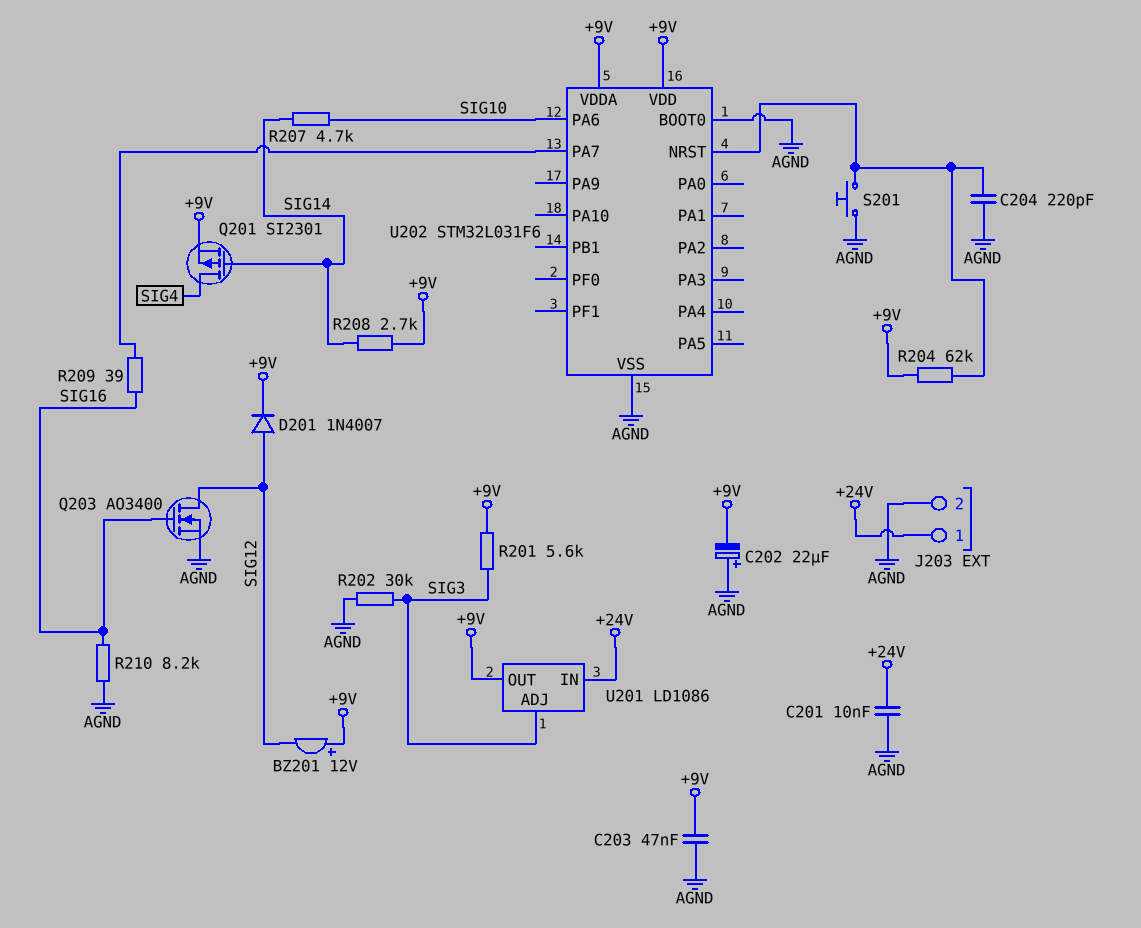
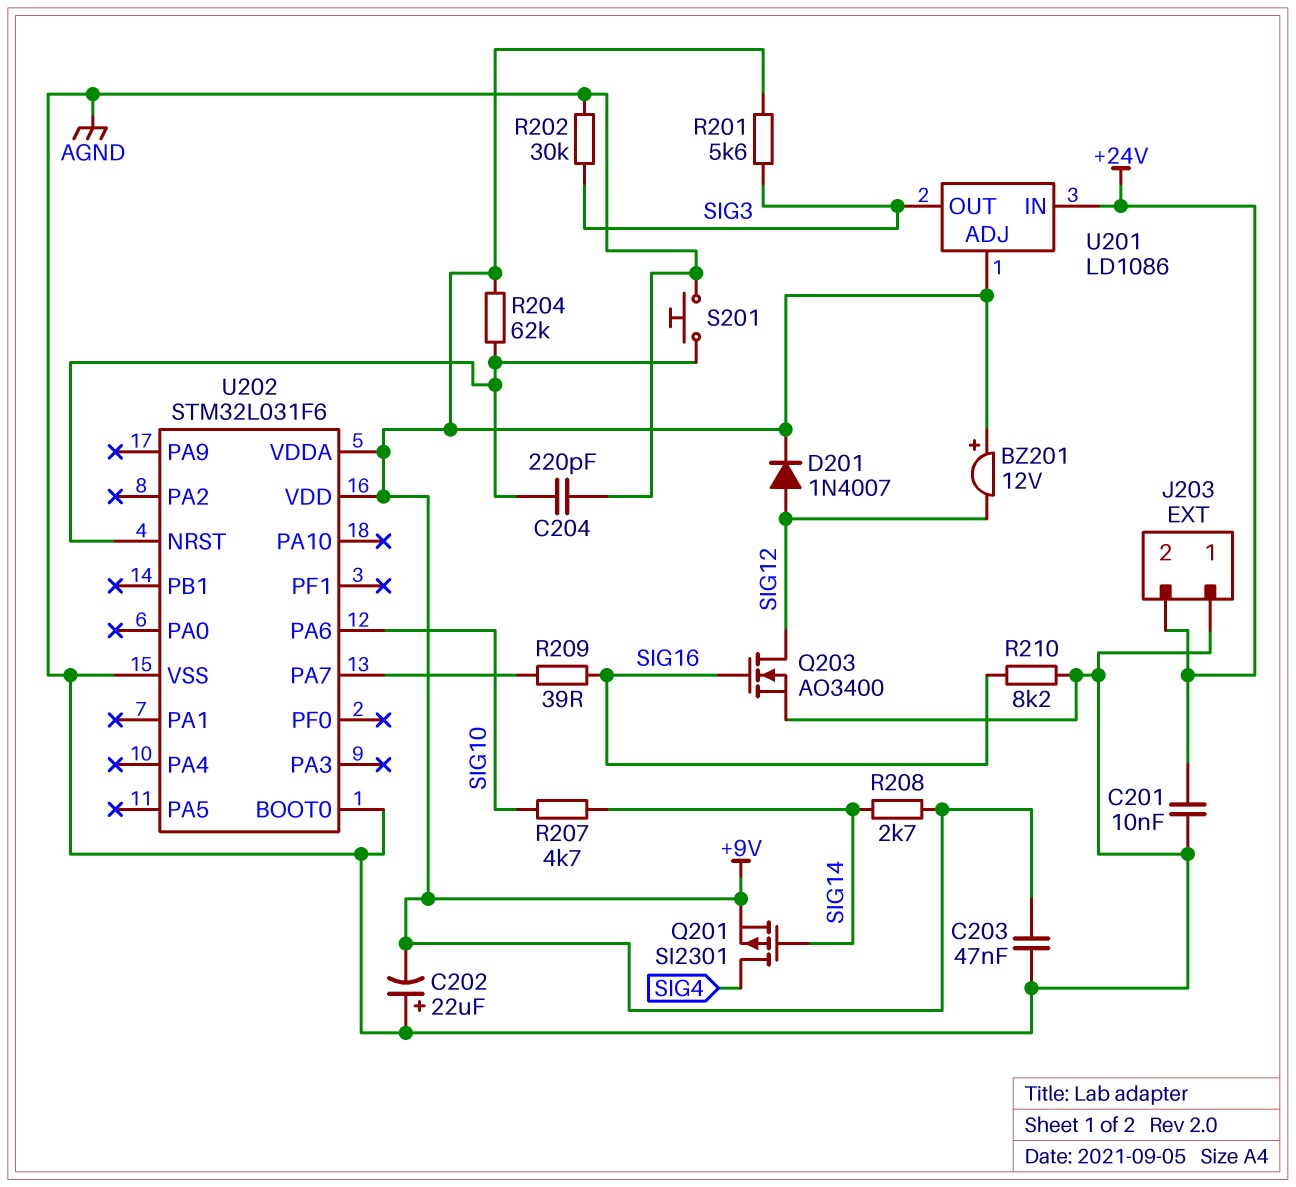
J203 pin 1: +24V -> AGND
J203 pin 2: AGND -> +24V
U201 pin ADJ: SIG3 -> +9V
U201 pin OUT: +9V -> SIG3

